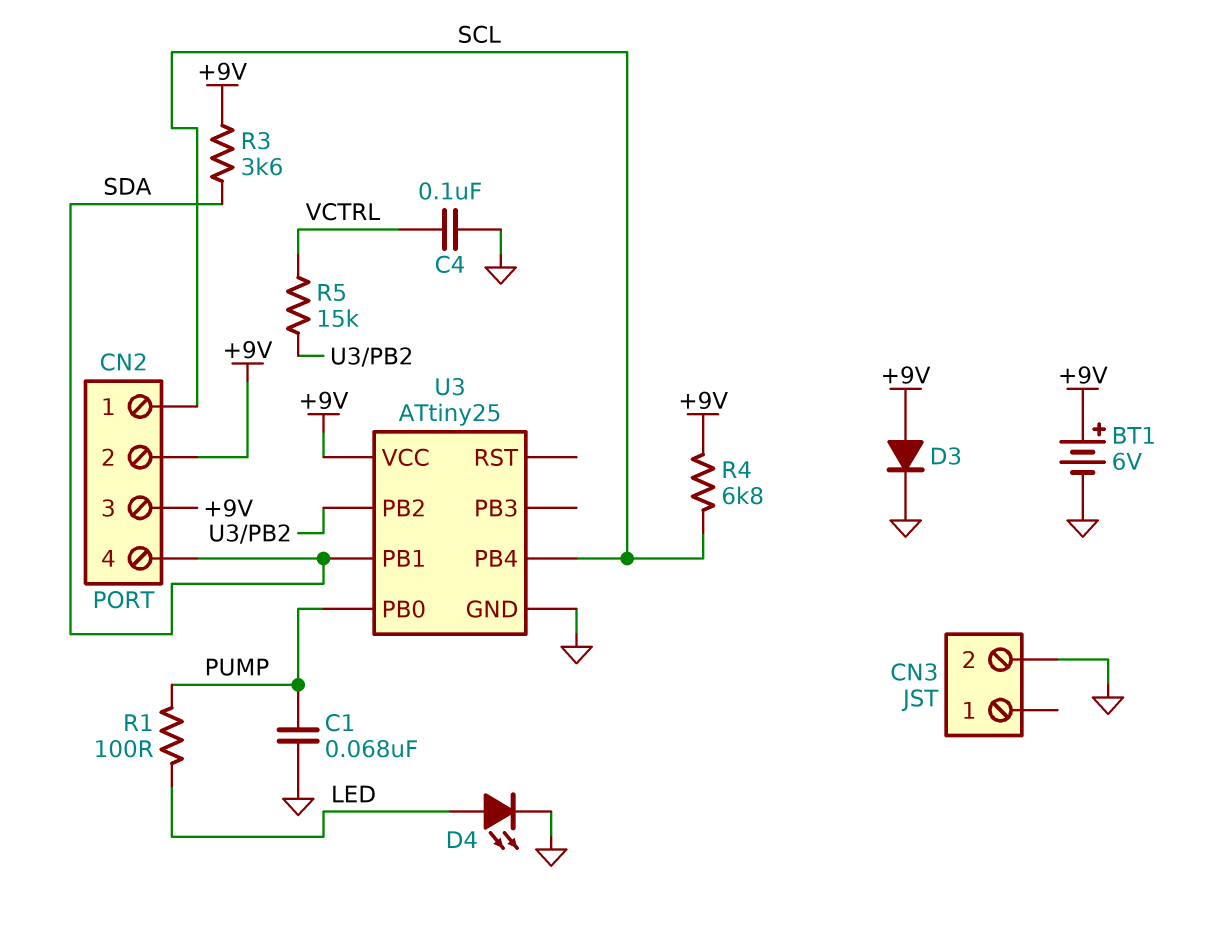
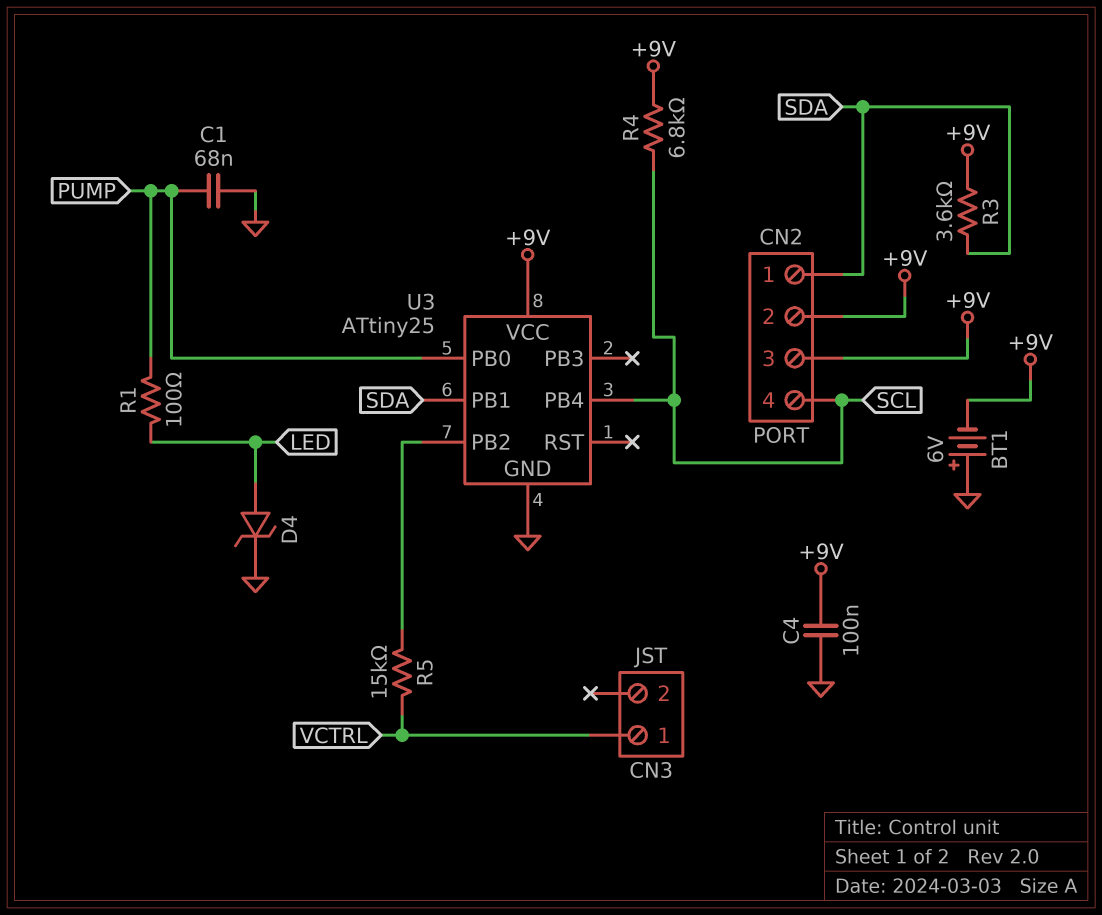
BT1: 6V (plus +9V, minus GND) -> 6V (plus GND, minus +9V)
C4: 100nF (GND, VCTRL) -> 100nF (+9V, GND)
CN2 pin 1: SCL -> SDA
CN2 pin 4: SDA -> SCL
CN3 pin 1: none -> VCTRL
CN3 pin 2: GND -> none
D3: diode (A +9V, K GND) -> none
D4: LED (A LED, K GND) -> zener (A LED, K GND)

